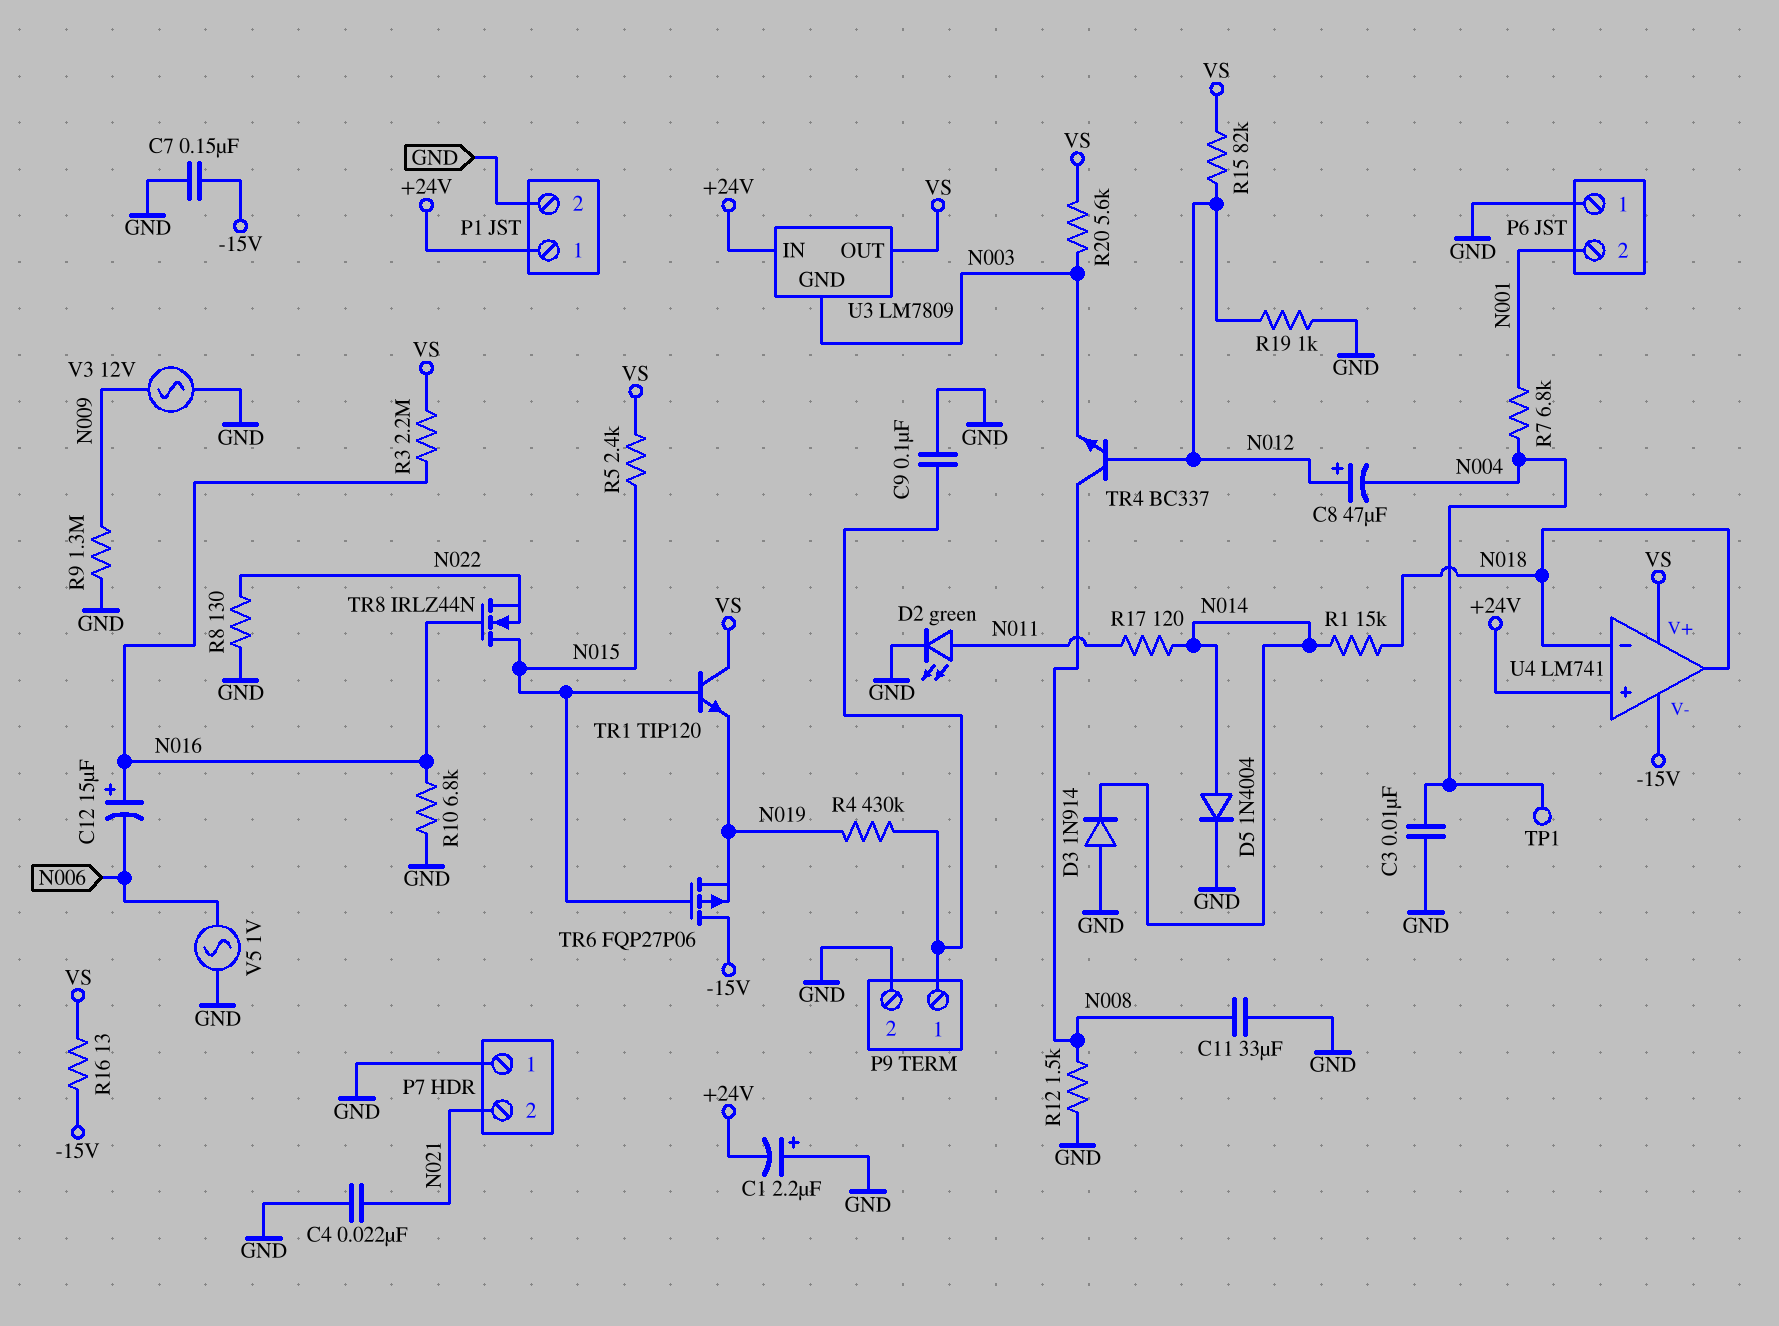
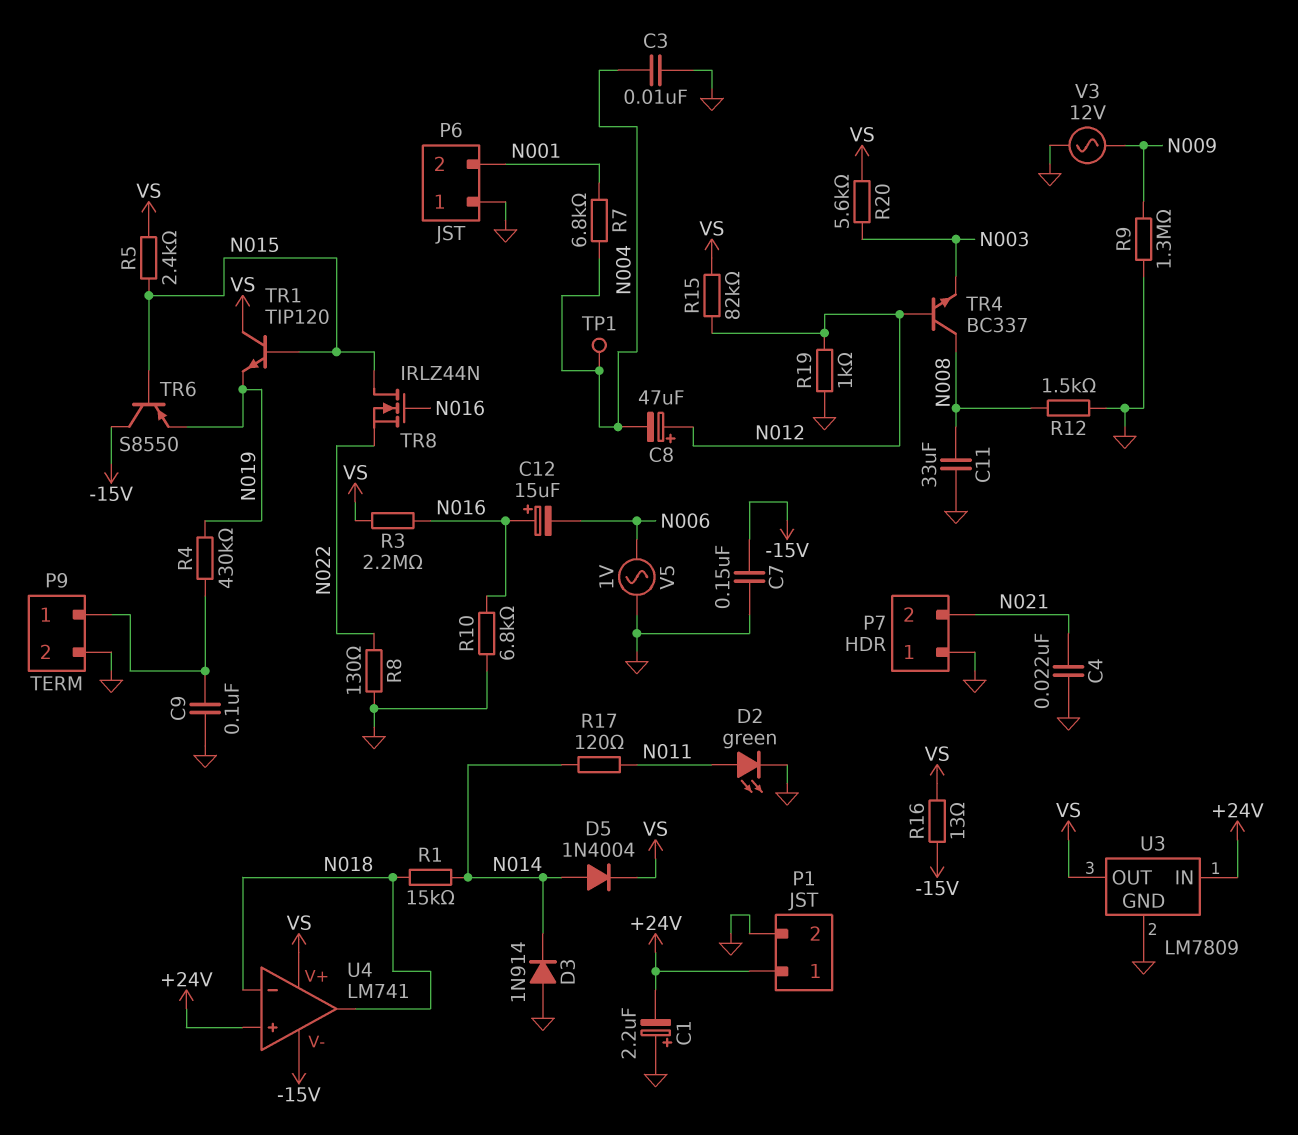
D5: diode 1N4004 (A N014, K GND) -> diode 1N4004 (A N014, K VS)
TR6: PMOS FQP27P06 (G N015, D -15V, S N019) -> PNP S8550 (B N015, C -15V, E N019)
U3 pin GND: N003 -> GND

